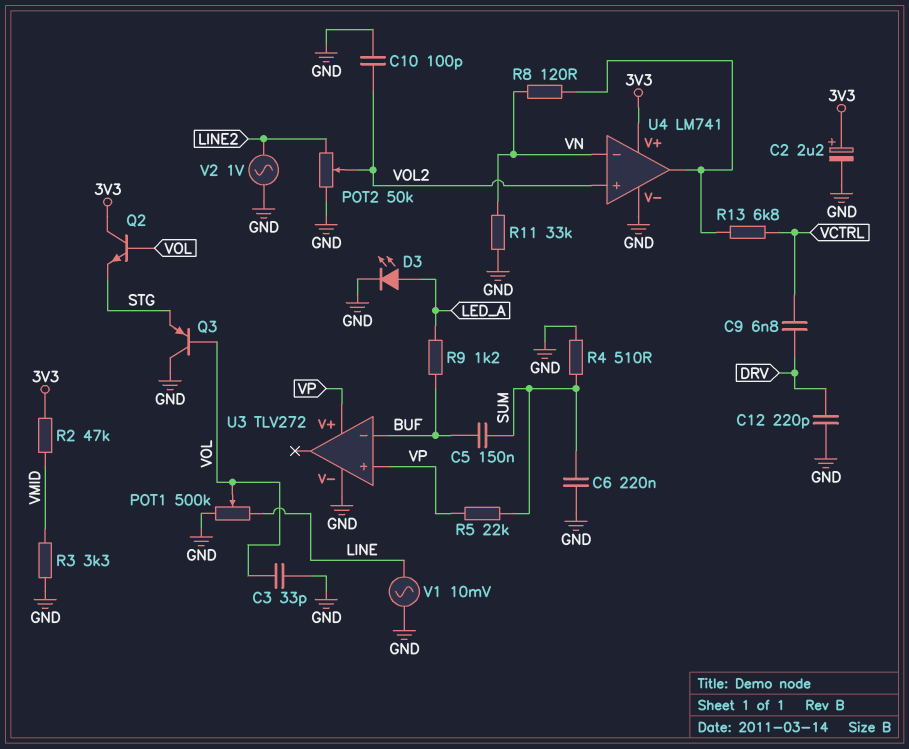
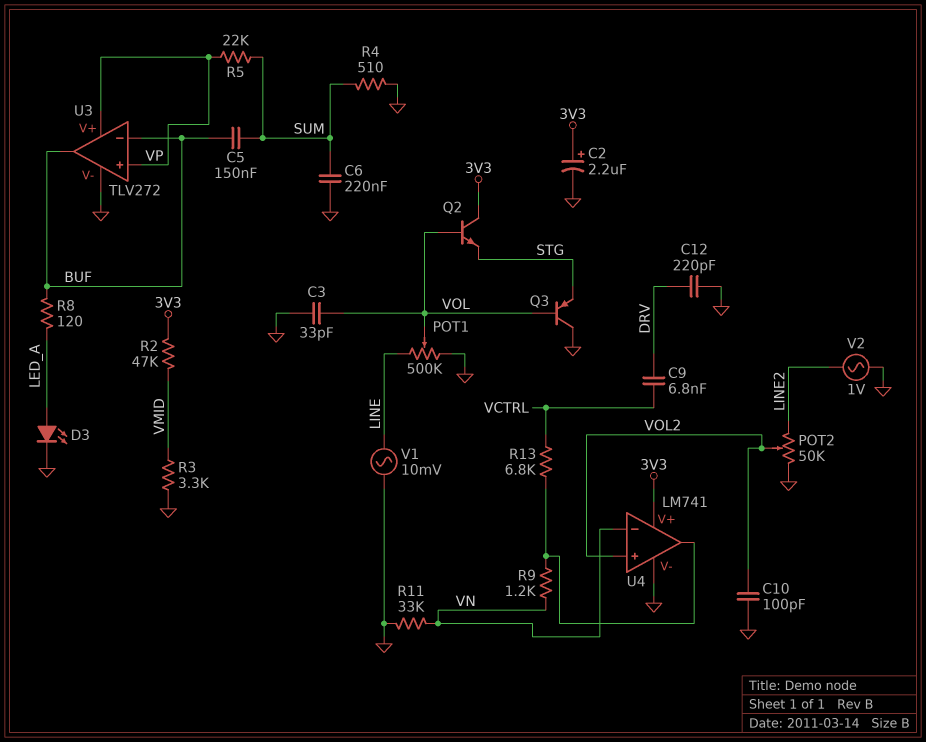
R8: 120 (U4/out, VN) -> 120 (BUF, LED_A)
R9: 1.2k (BUF, LED_A) -> 1.2k (U4/out, VN)
U3 pin out: none -> BUF

